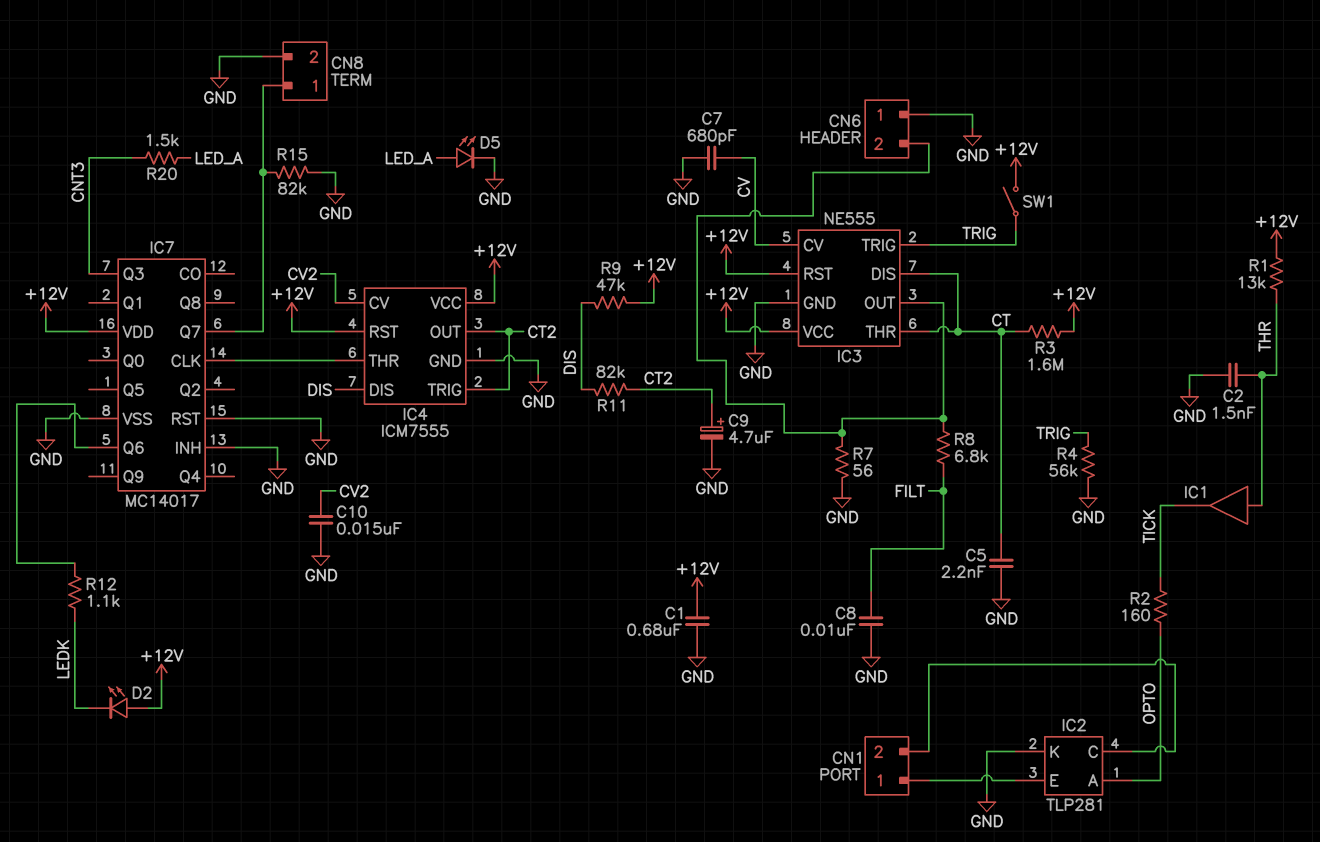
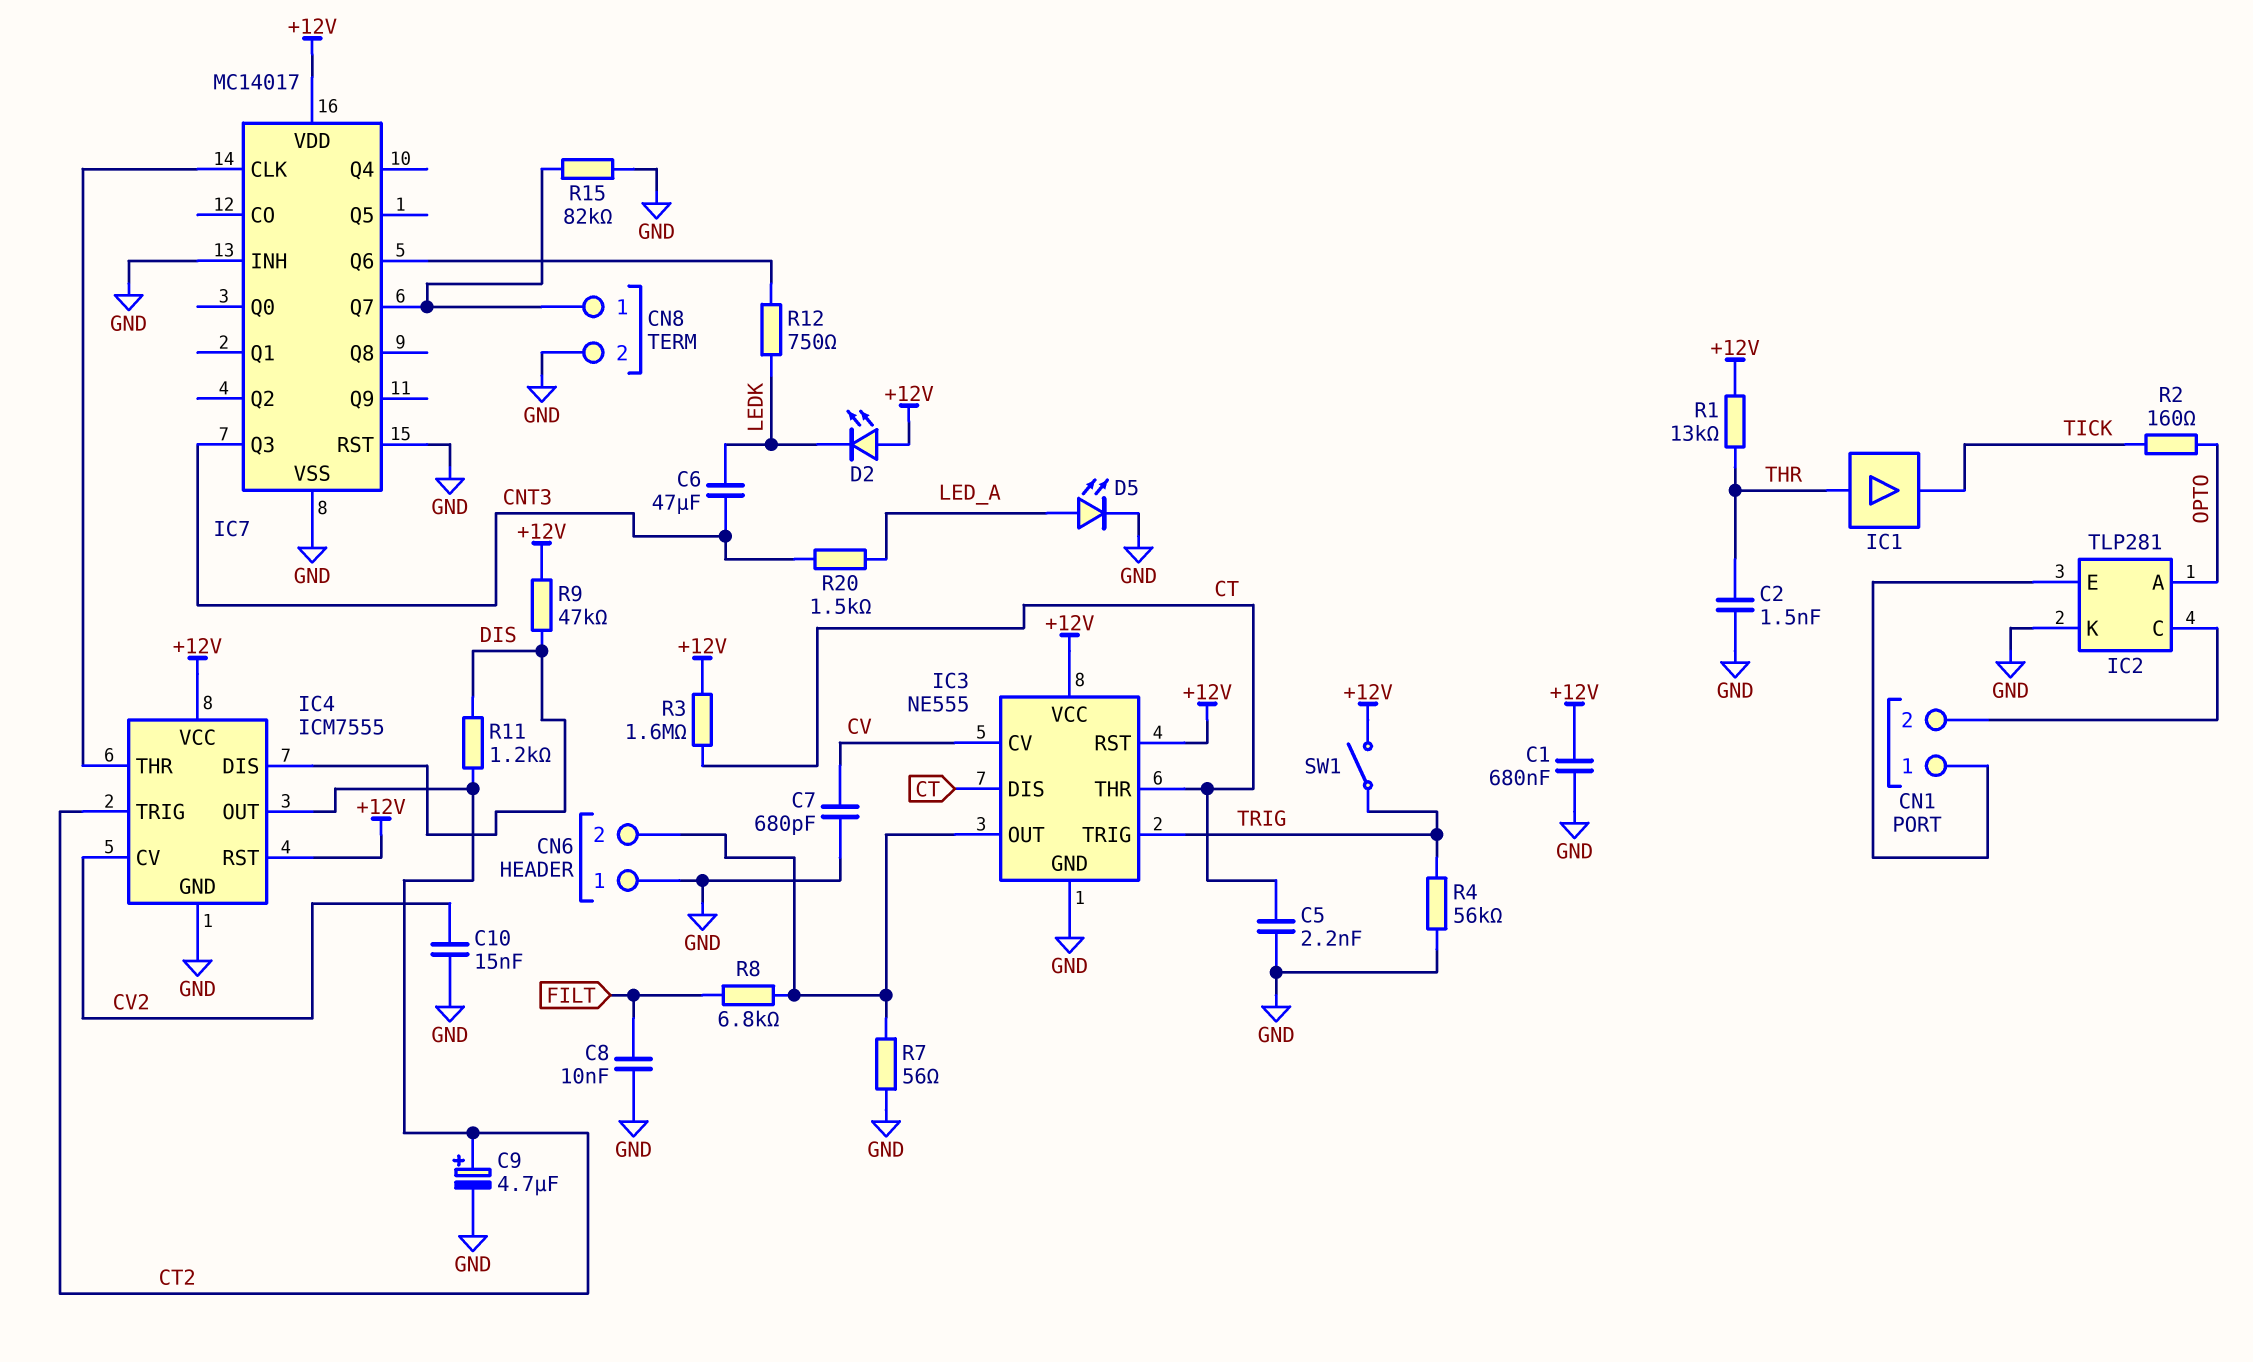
C6: none -> 47uF (CNT3, LEDK)
R11: 82k (CT2, DIS) -> 1.2k (CT2, DIS)
R12: 1.1k (IC7/Q6, LEDK) -> 750 (IC7/Q6, LEDK)

